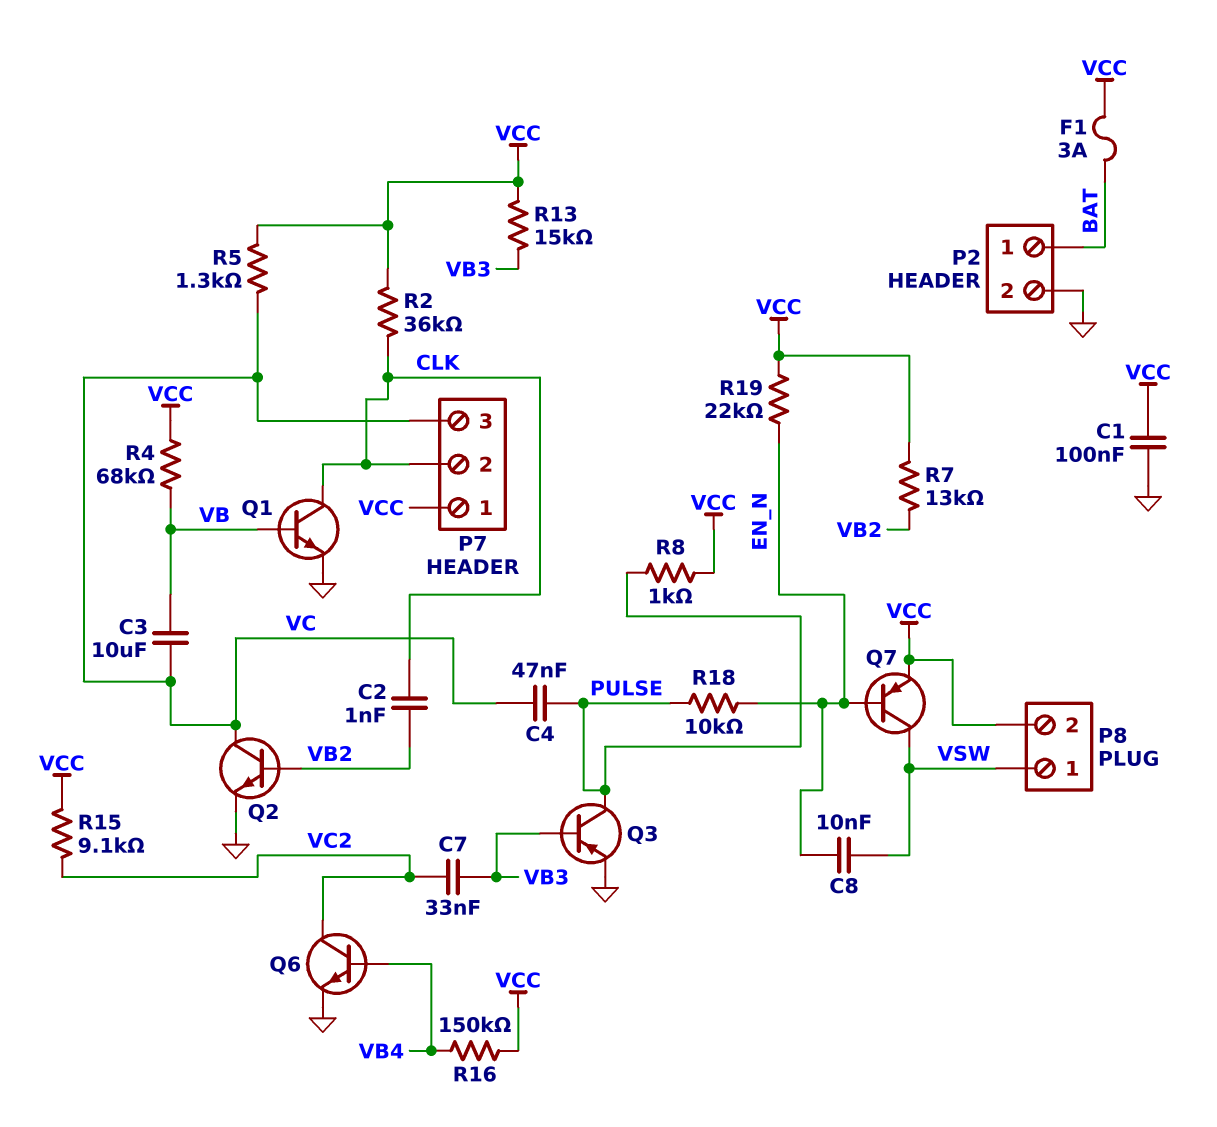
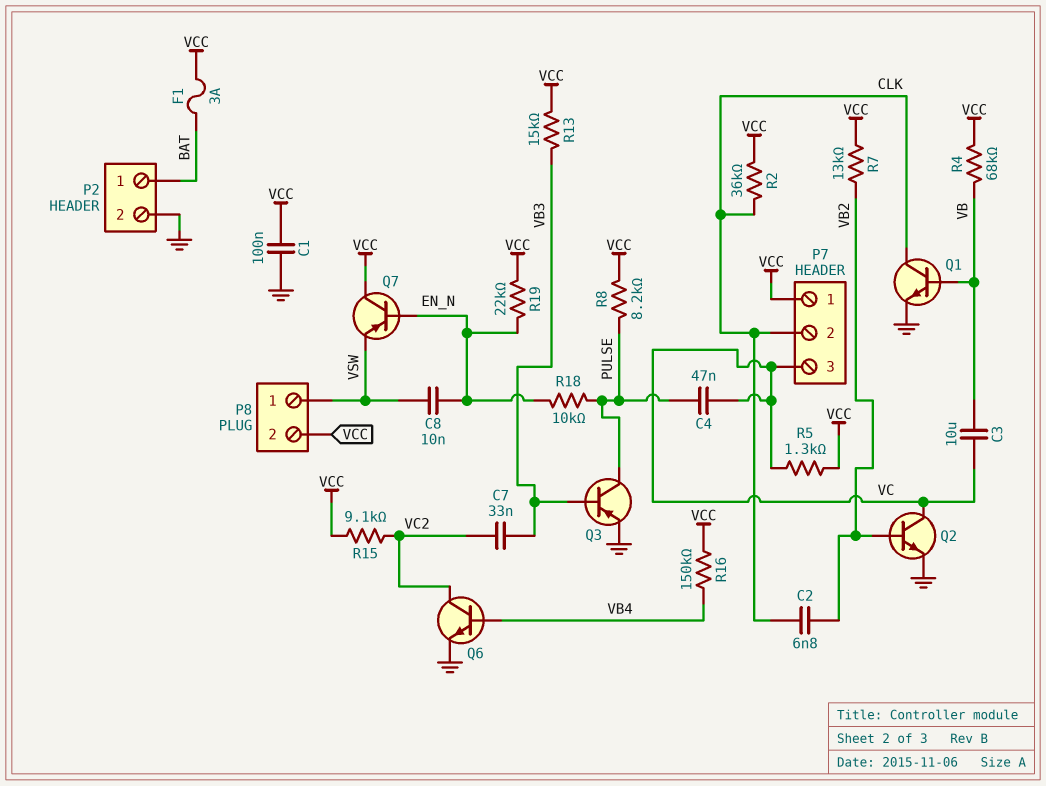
C2: 1nF (CLK, VB2) -> 6.8nF (CLK, VB2)
Q7: PNP (B EN_N, C VSW, E VCC) -> PNP (B EN_N, C VCC, E VSW)
R8: 1k (PULSE, VCC) -> 8.2k (PULSE, VCC)

